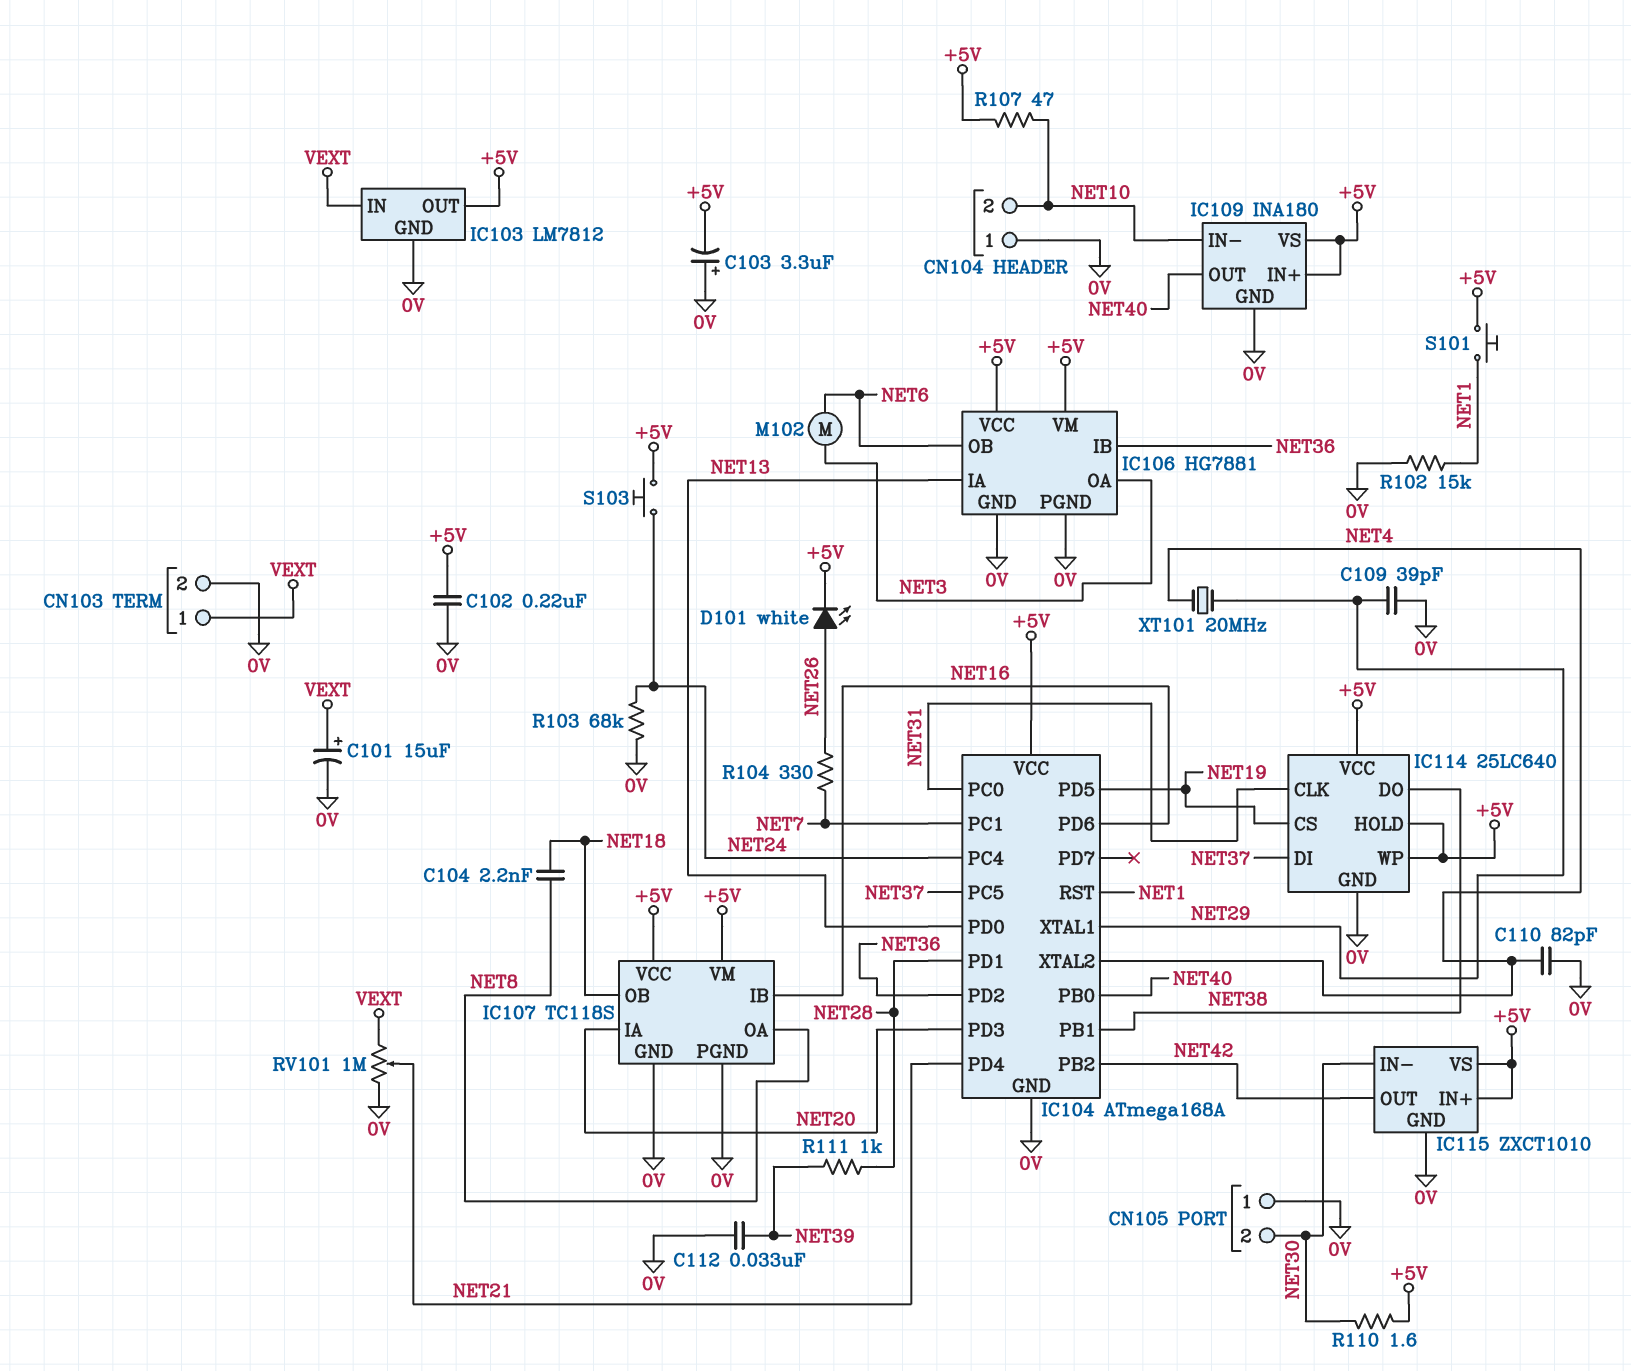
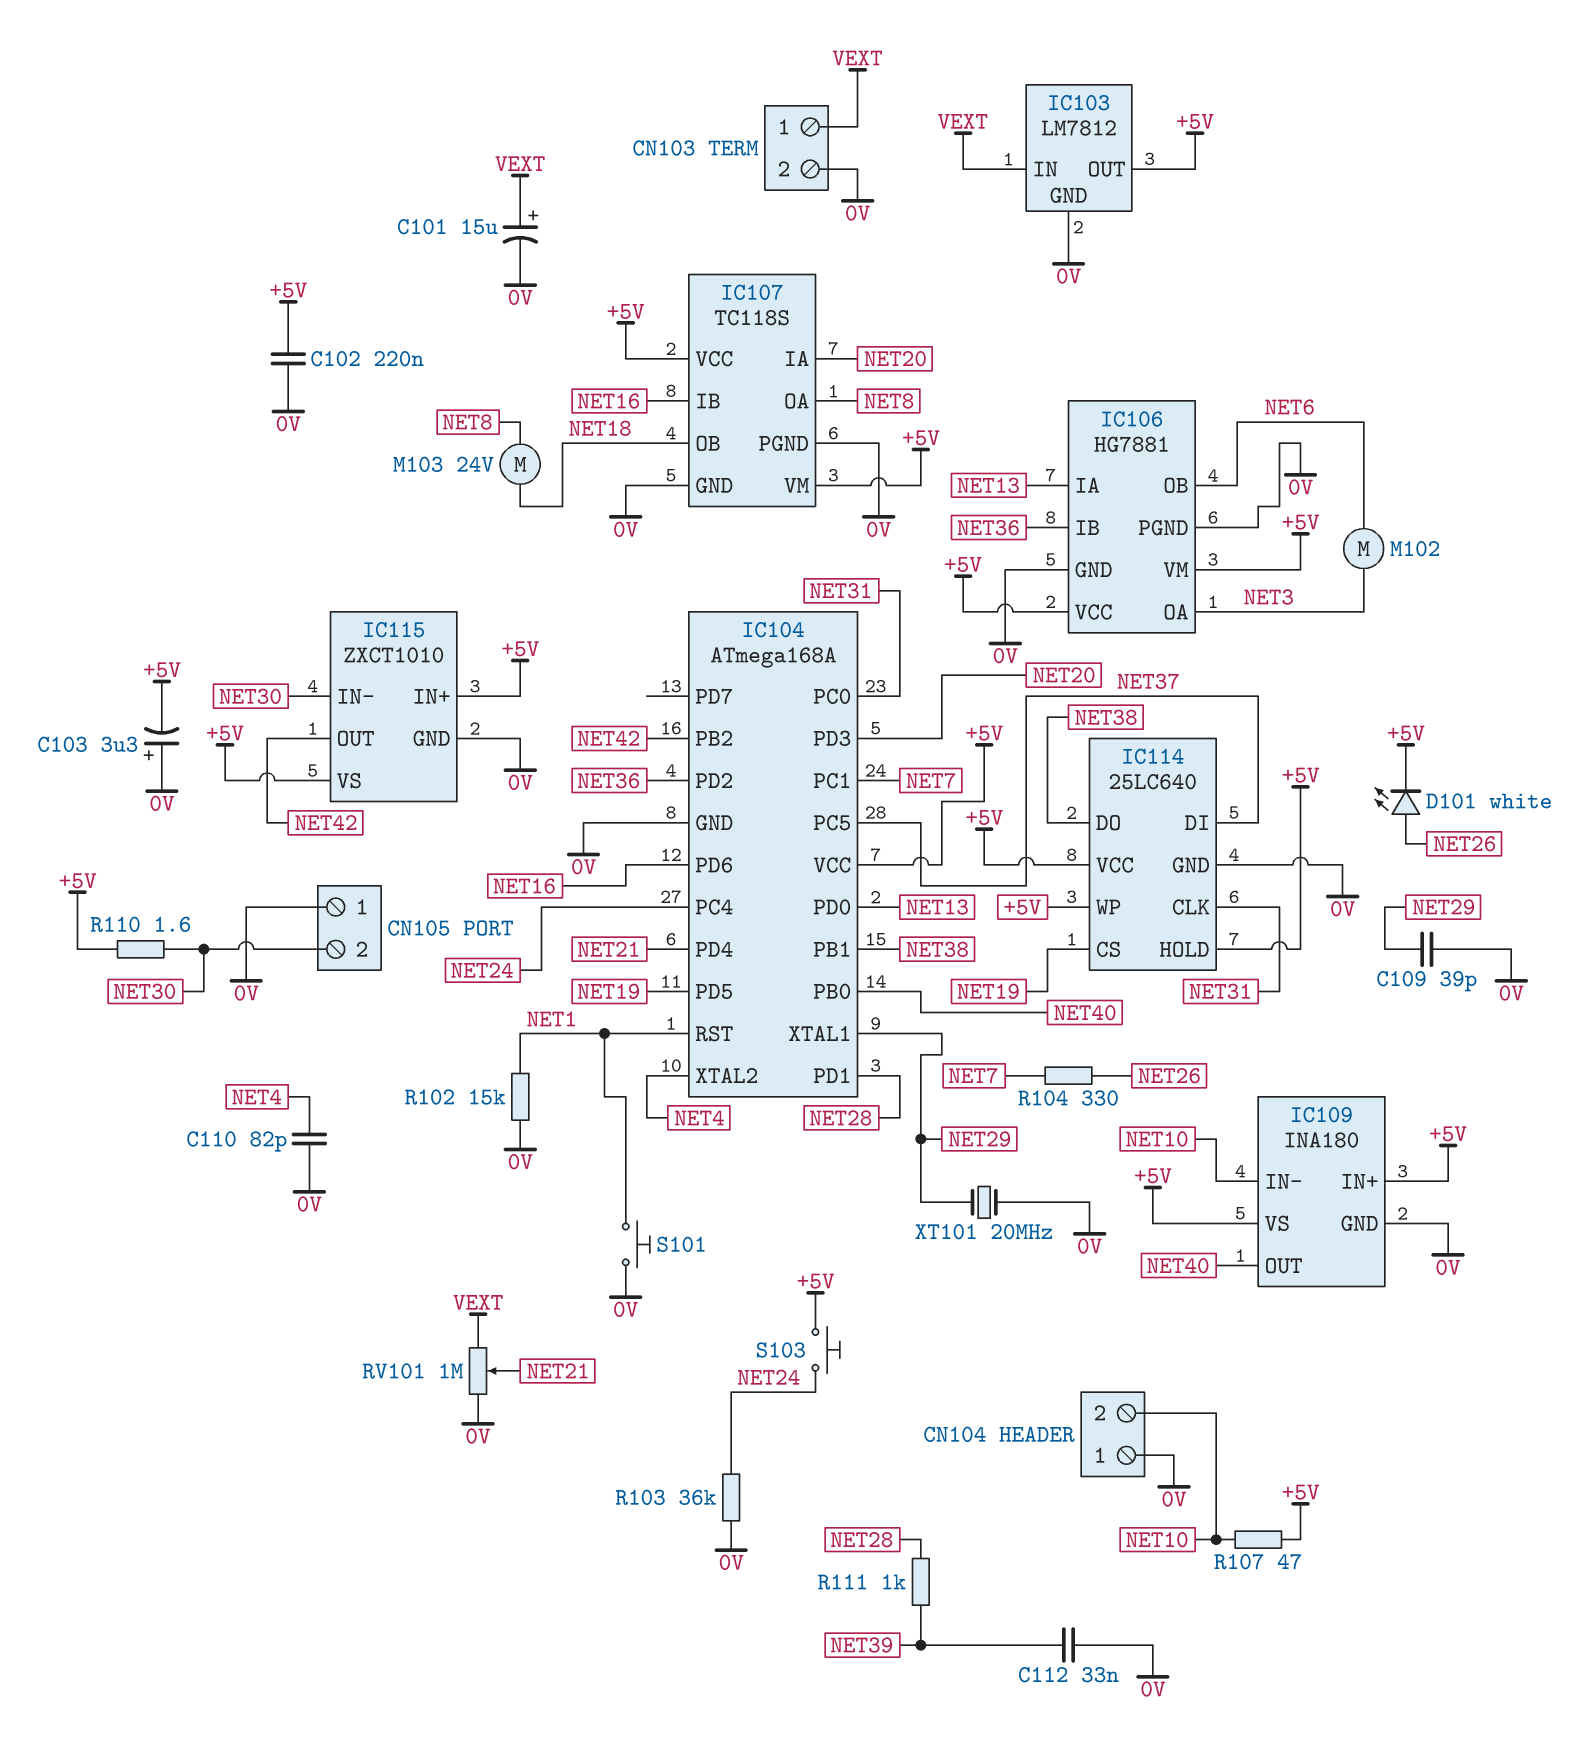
C104: 2.2nF (NET8, NET18) -> none
M103: none -> motor 24V (NET8, NET18)
R103: 68k (0V, NET24) -> 36k (0V, NET24)
S101: button (+5V, NET1) -> button (0V, NET1)
XT101: 20MHz (NET4, NET29) -> 20MHz (0V, NET29)

